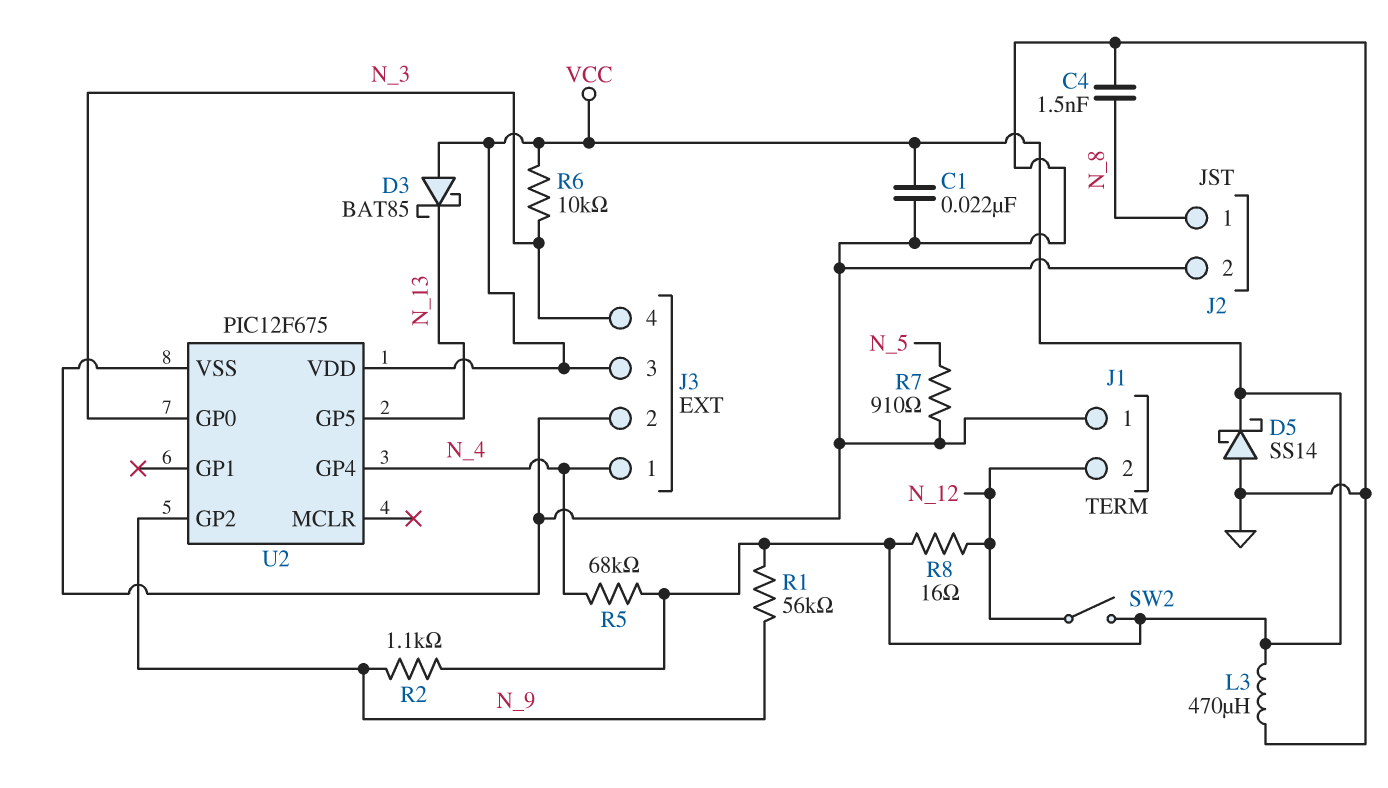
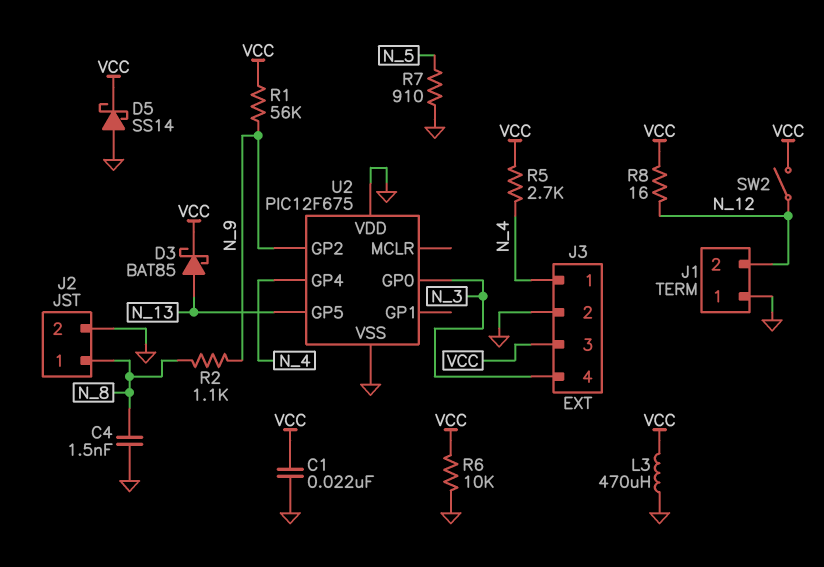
D3: schottky BAT85 (A VCC, K N_13) -> schottky BAT85 (A N_13, K VCC)
R2: 1.1k (N_9, VCC) -> 1.1k (N_8, N_9)
R5: 68k (N_4, VCC) -> 2.7k (N_4, VCC)
R6: 10k (N_3, VCC) -> 10k (GND, VCC)
U2 pin VDD: VCC -> GND

